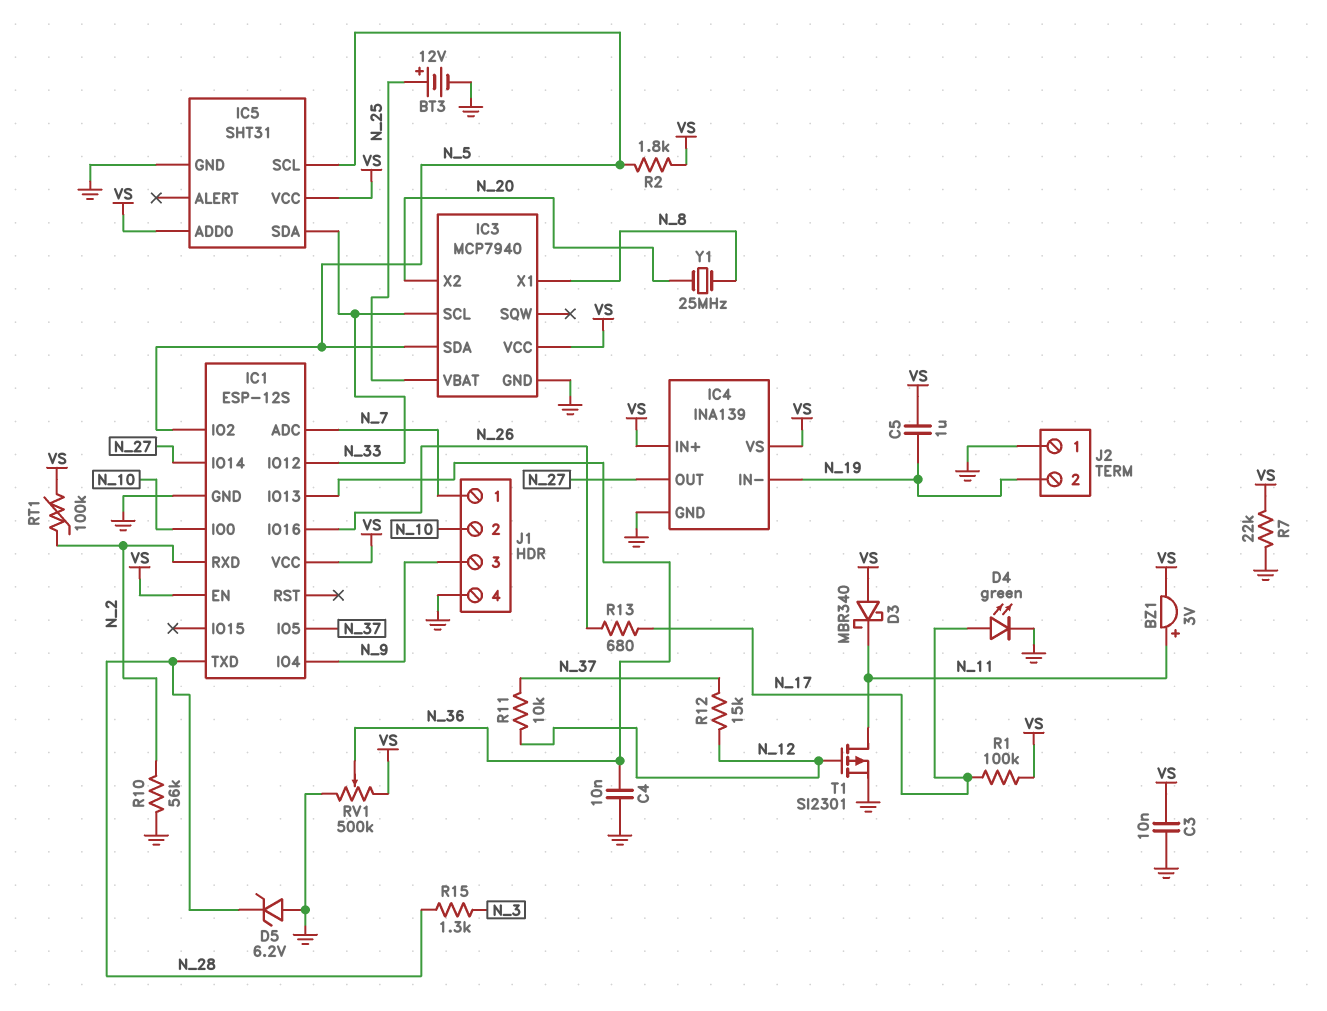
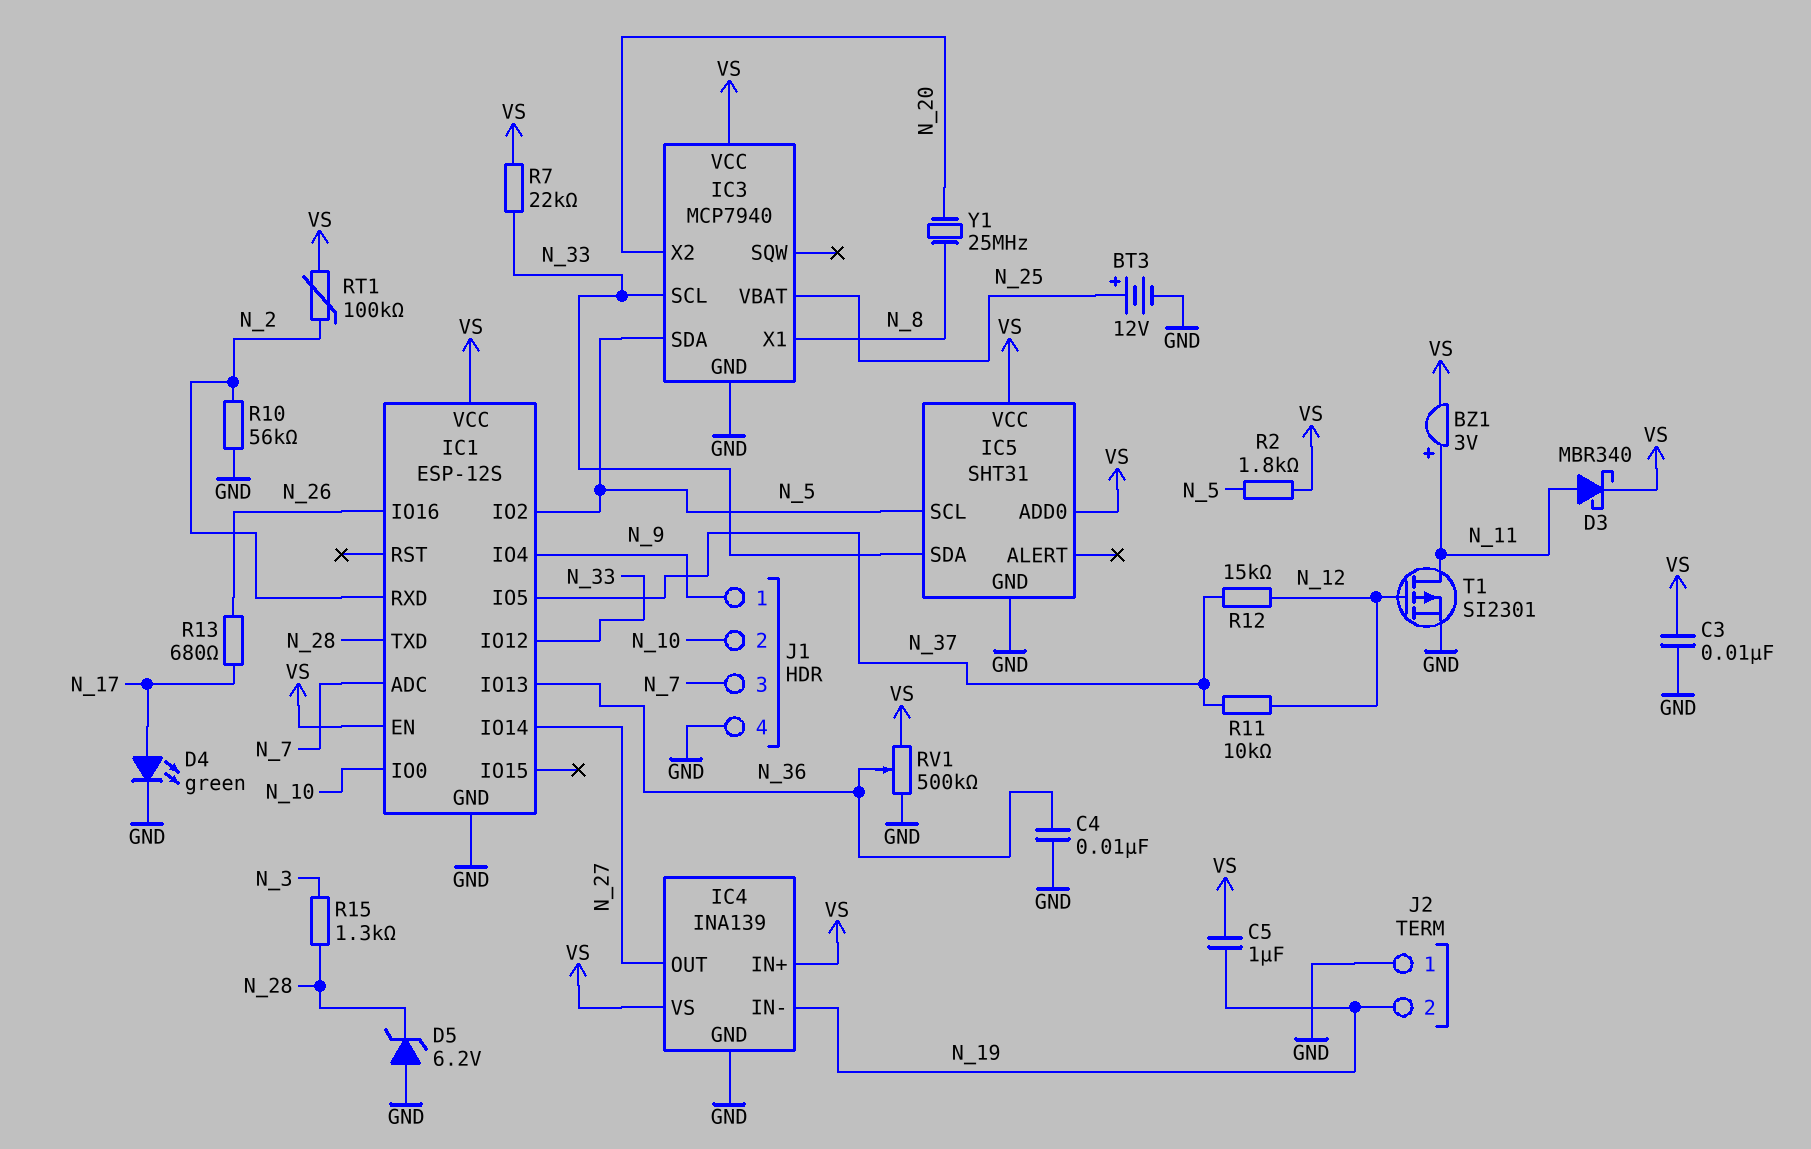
D3: schottky MBR340 (A VS, K N_11) -> schottky MBR340 (A N_11, K VS)
J1 pin 1: N_7 -> N_9
J1 pin 3: N_9 -> N_7
R1: 100k (N_17, VS) -> none
R7: 22k (GND, VS) -> 22k (N_33, VS)

